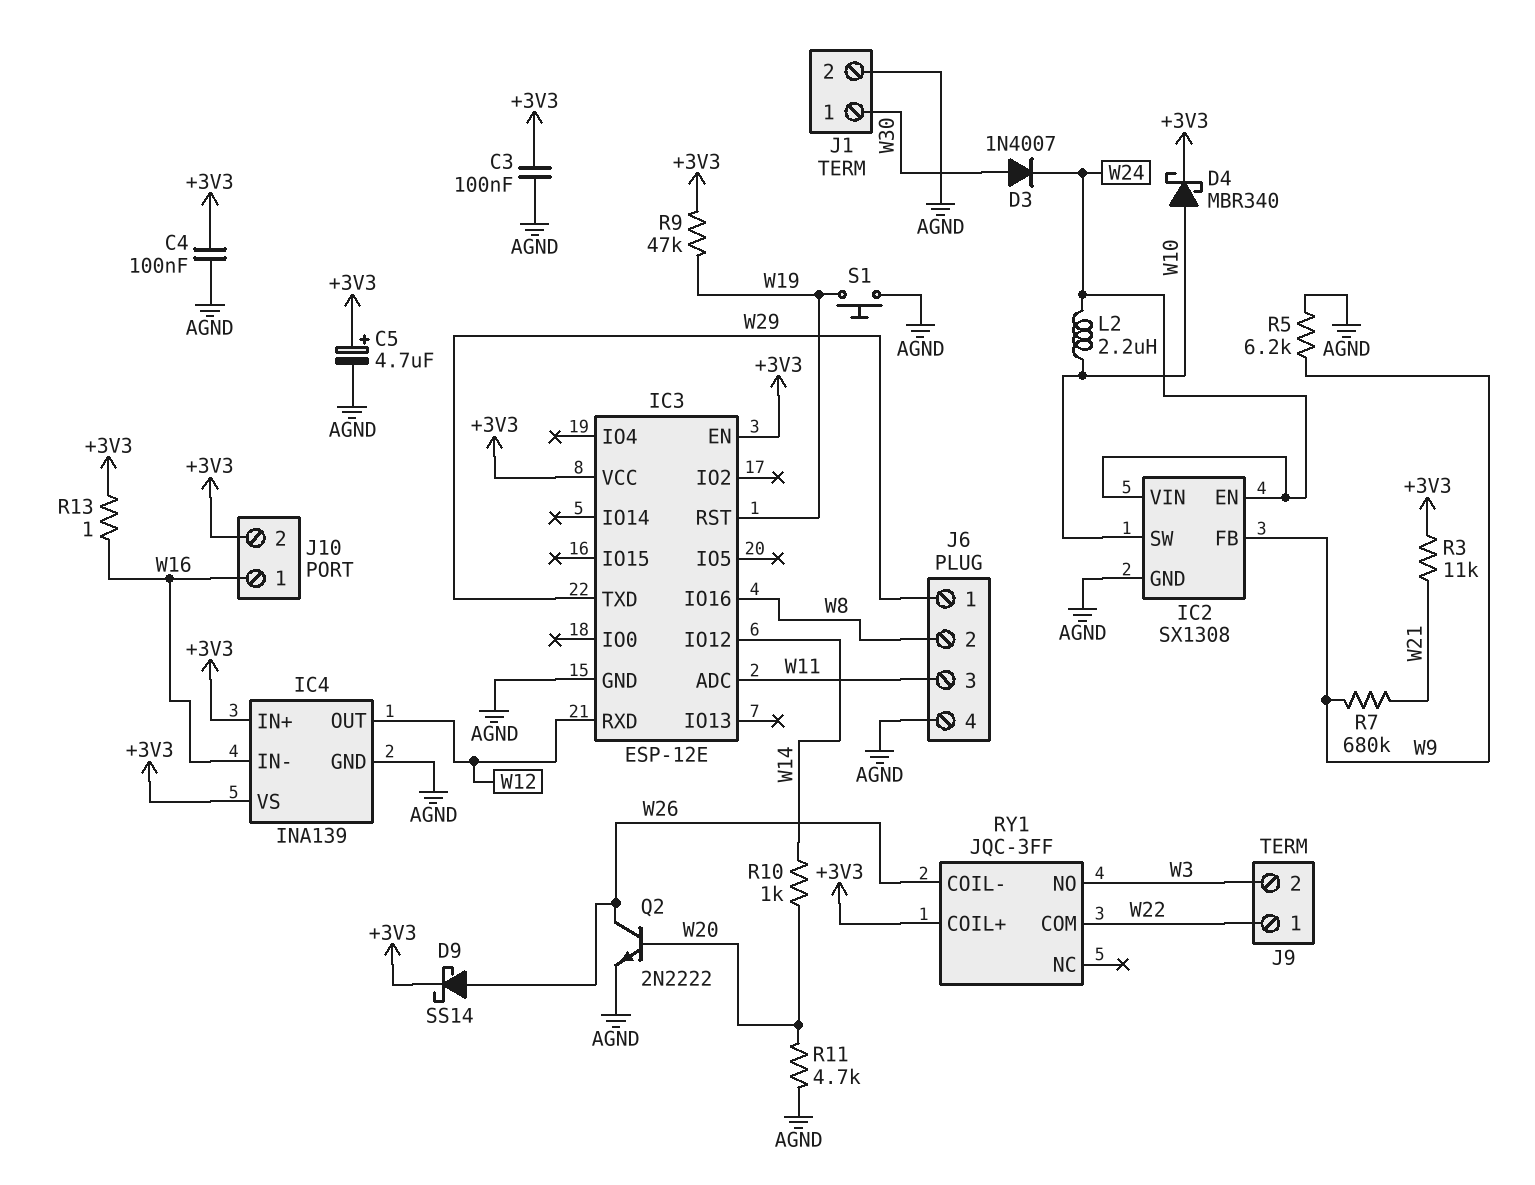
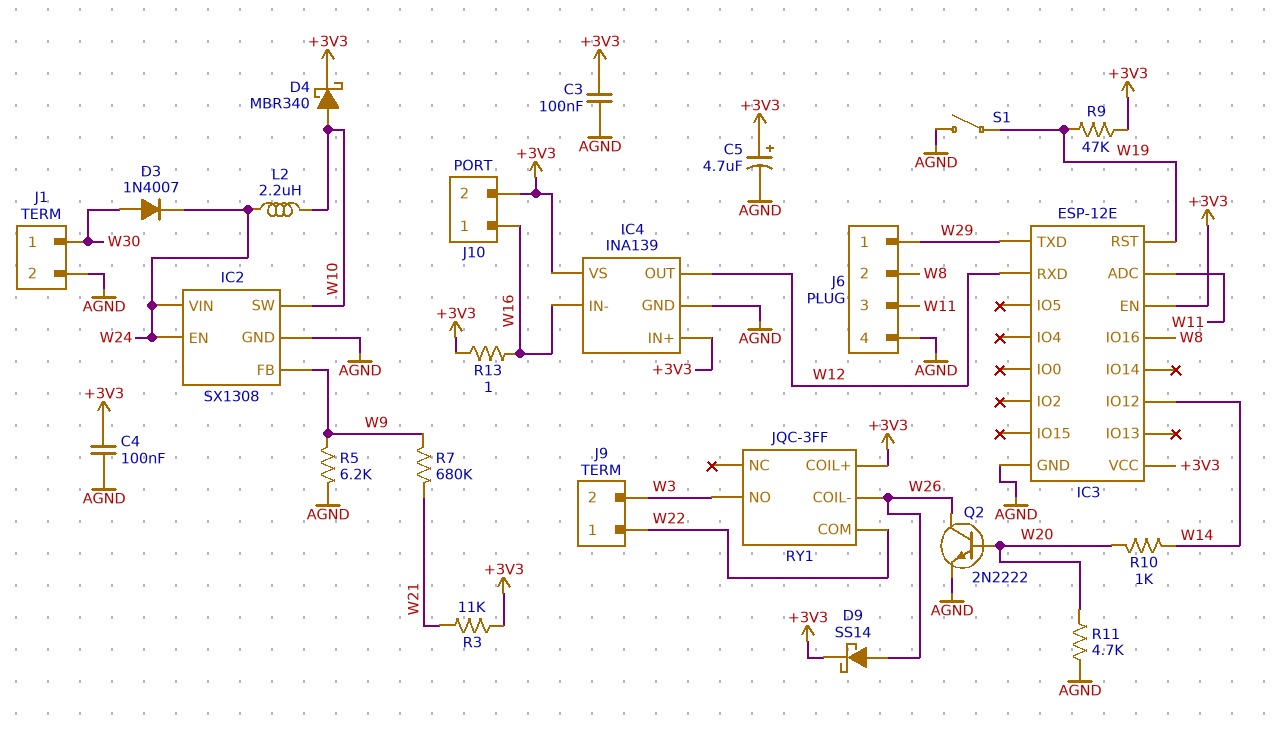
S1: button (AGND, W19) -> switch (AGND, W19)

